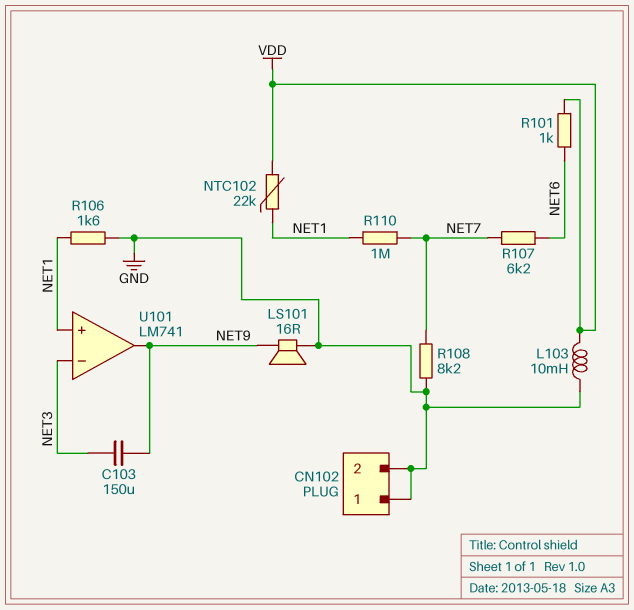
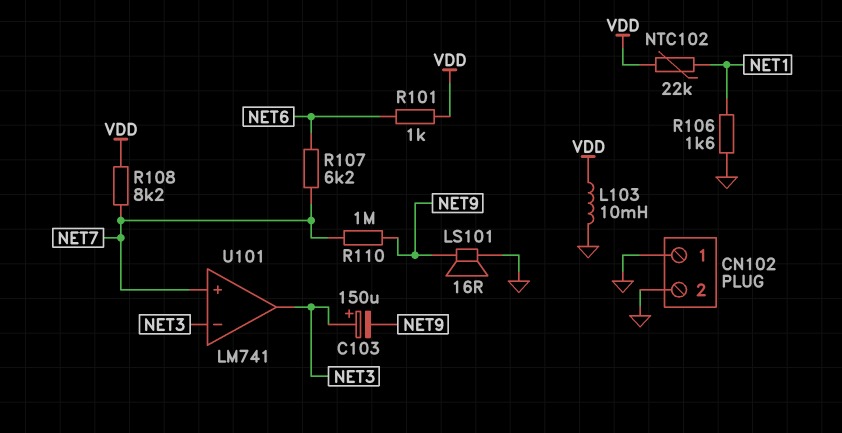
C103: 150uF (NET3, NET9) -> 150uF (plus NET3, minus NET9)
R108: 8.2k (GND, NET7) -> 8.2k (NET7, VDD)
R110: 1M (NET1, NET7) -> 1M (NET7, NET9)
U101 pin in+: NET1 -> NET7
U101 pin out: NET9 -> NET3

